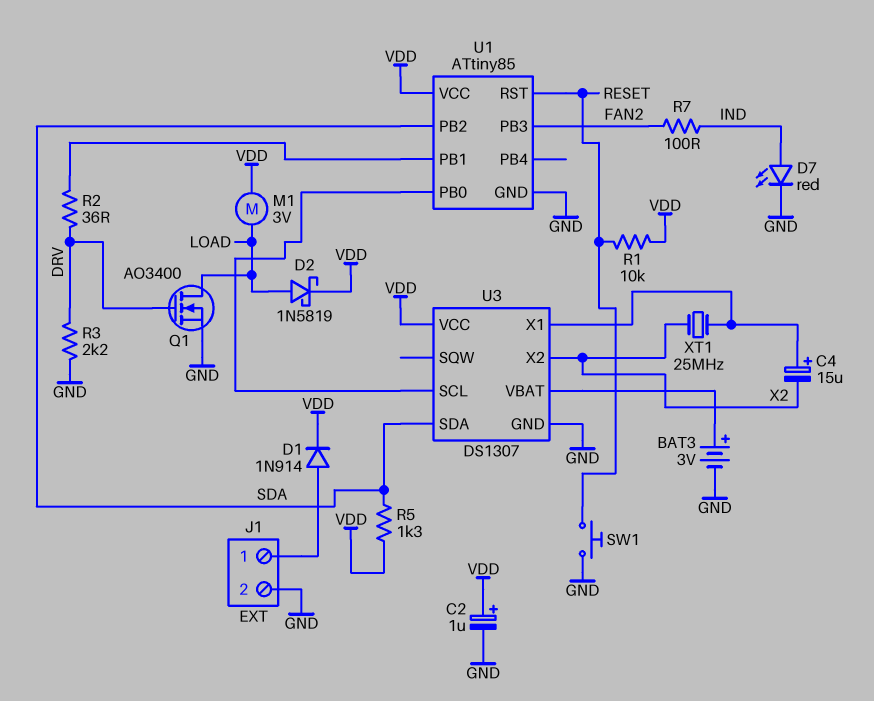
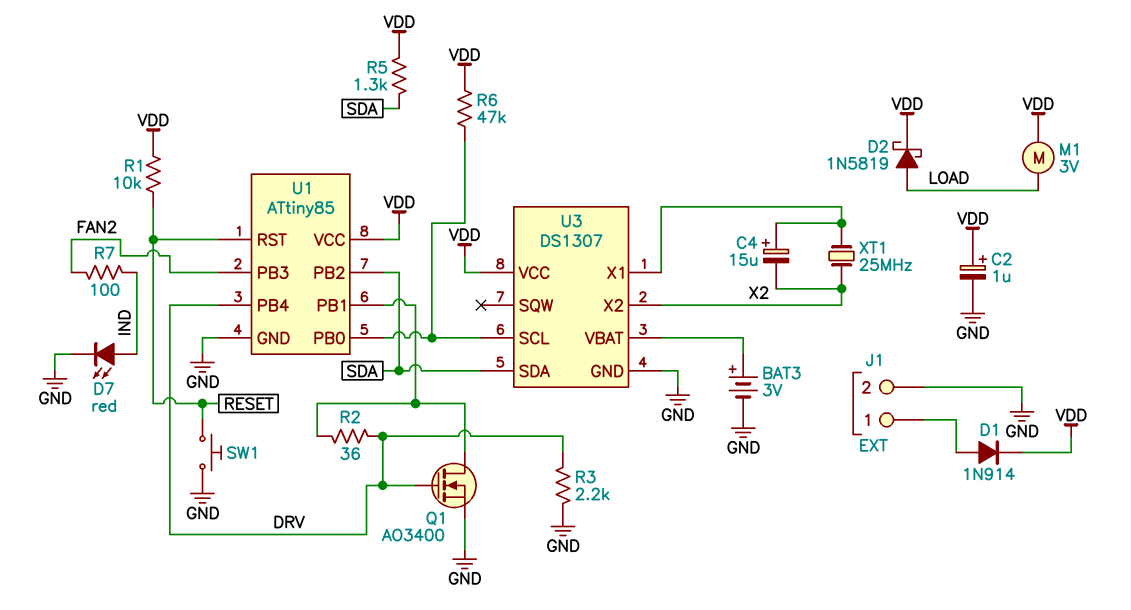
Q1: NMOS AO3400 (G DRV, D LOAD, S GND) -> NMOS AO3400 (G DRV, D U1/PB1, S GND)
R6: none -> 47k (U1/PB0, VDD)
U1 pin PB4: none -> DRV

